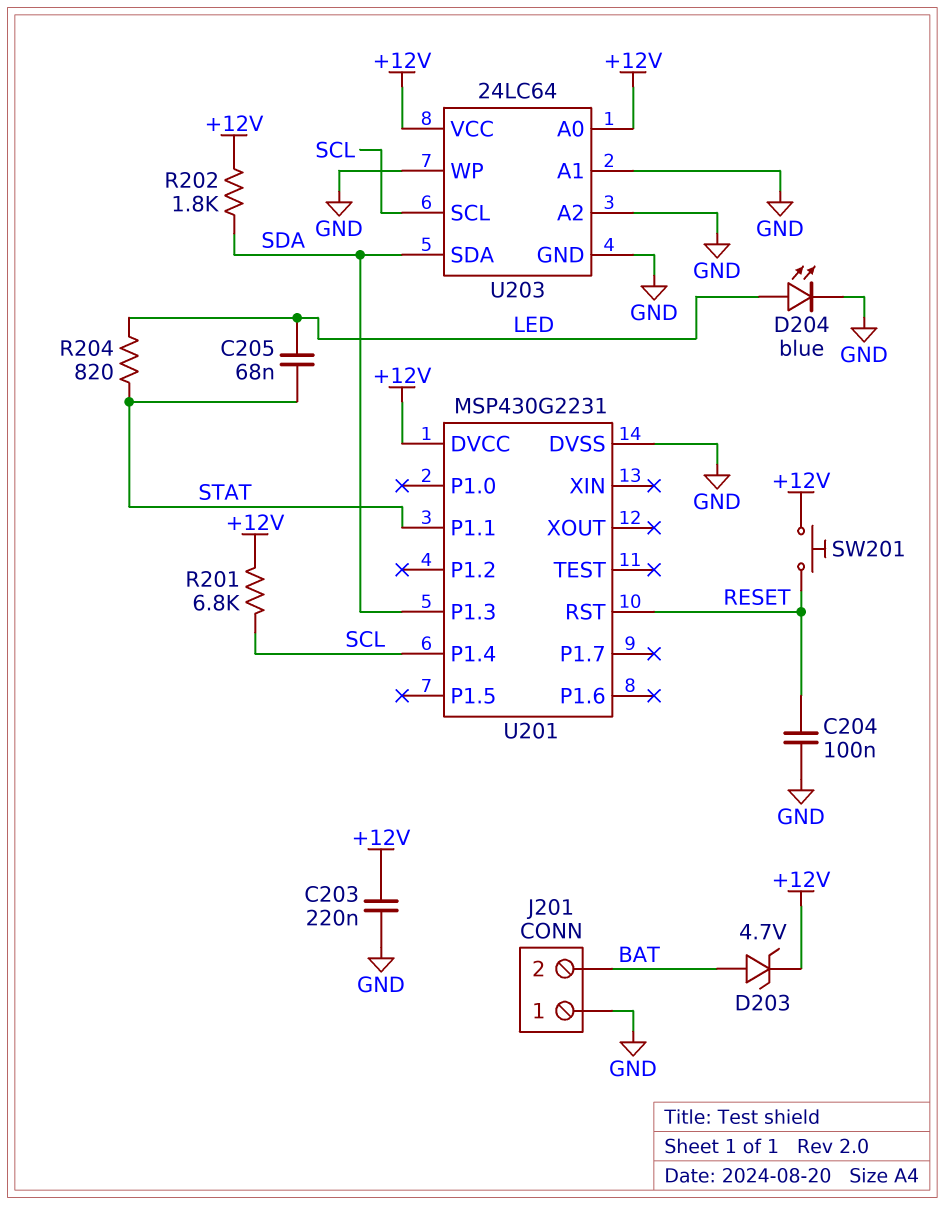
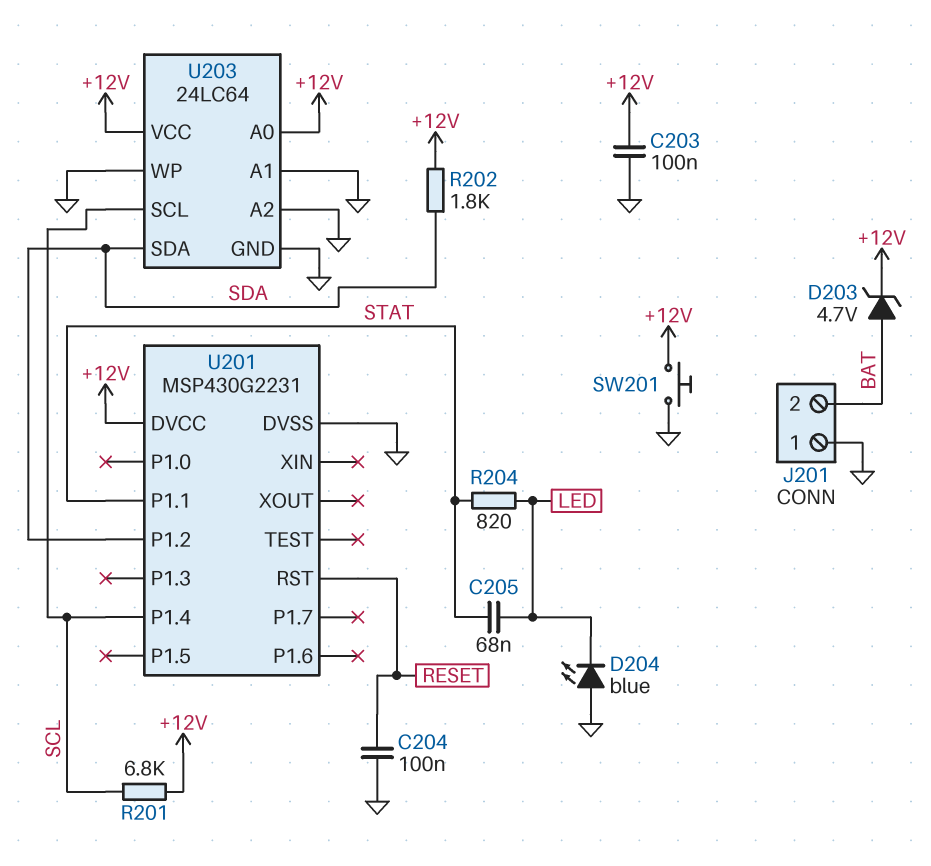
C203: 220nF (+12V, GND) -> 100nF (+12V, GND)
D204: LED blue (A LED, K GND) -> LED blue (A GND, K LED)
SW201: button (+12V, RESET) -> button (+12V, GND)
U201 pin P1.2: none -> SDA
U201 pin P1.3: SDA -> none

